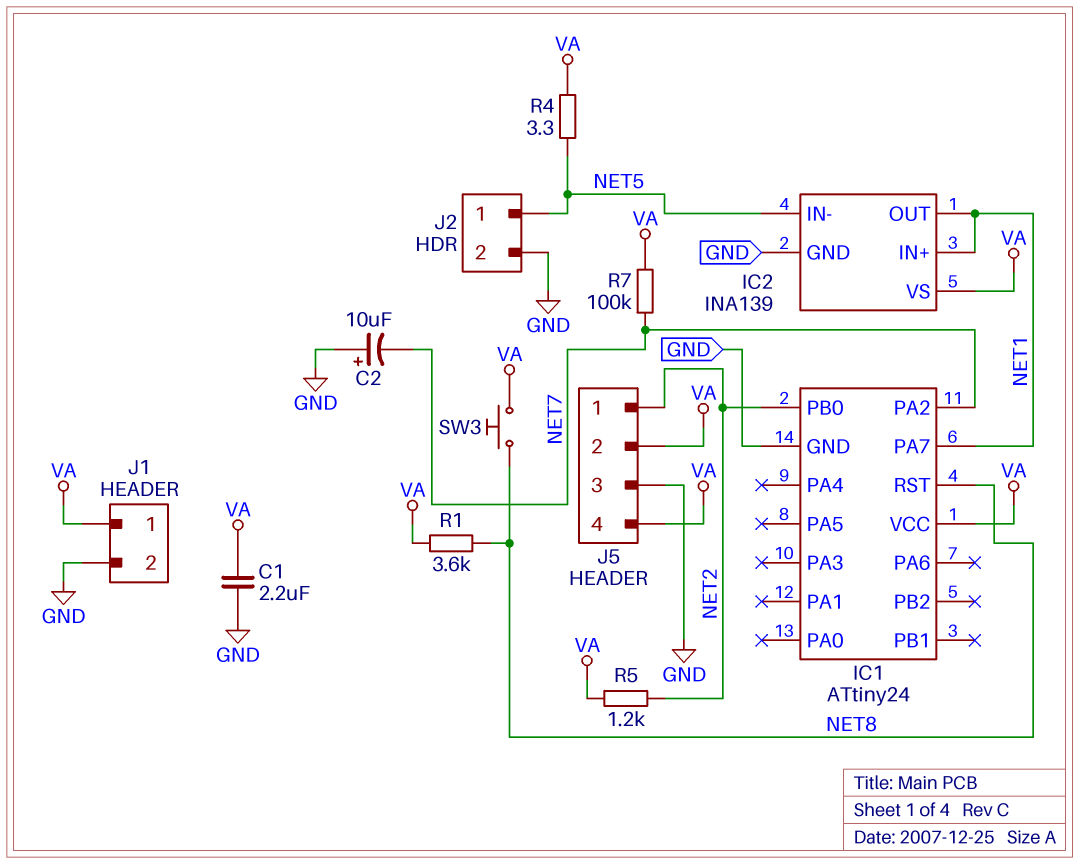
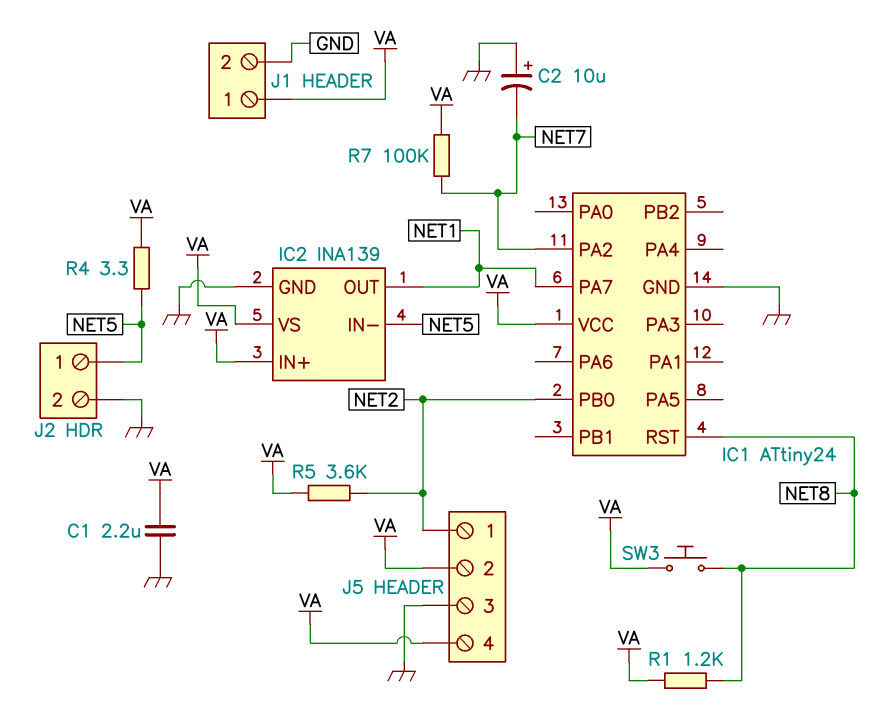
IC2 pin IN+: NET1 -> VA
R1: 3.6k (NET8, VA) -> 1.2k (NET8, VA)
R5: 1.2k (NET2, VA) -> 3.6k (NET2, VA)

